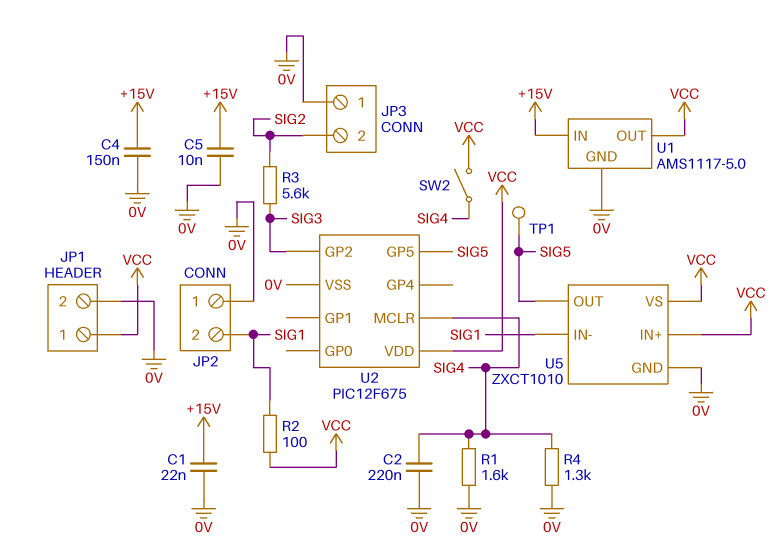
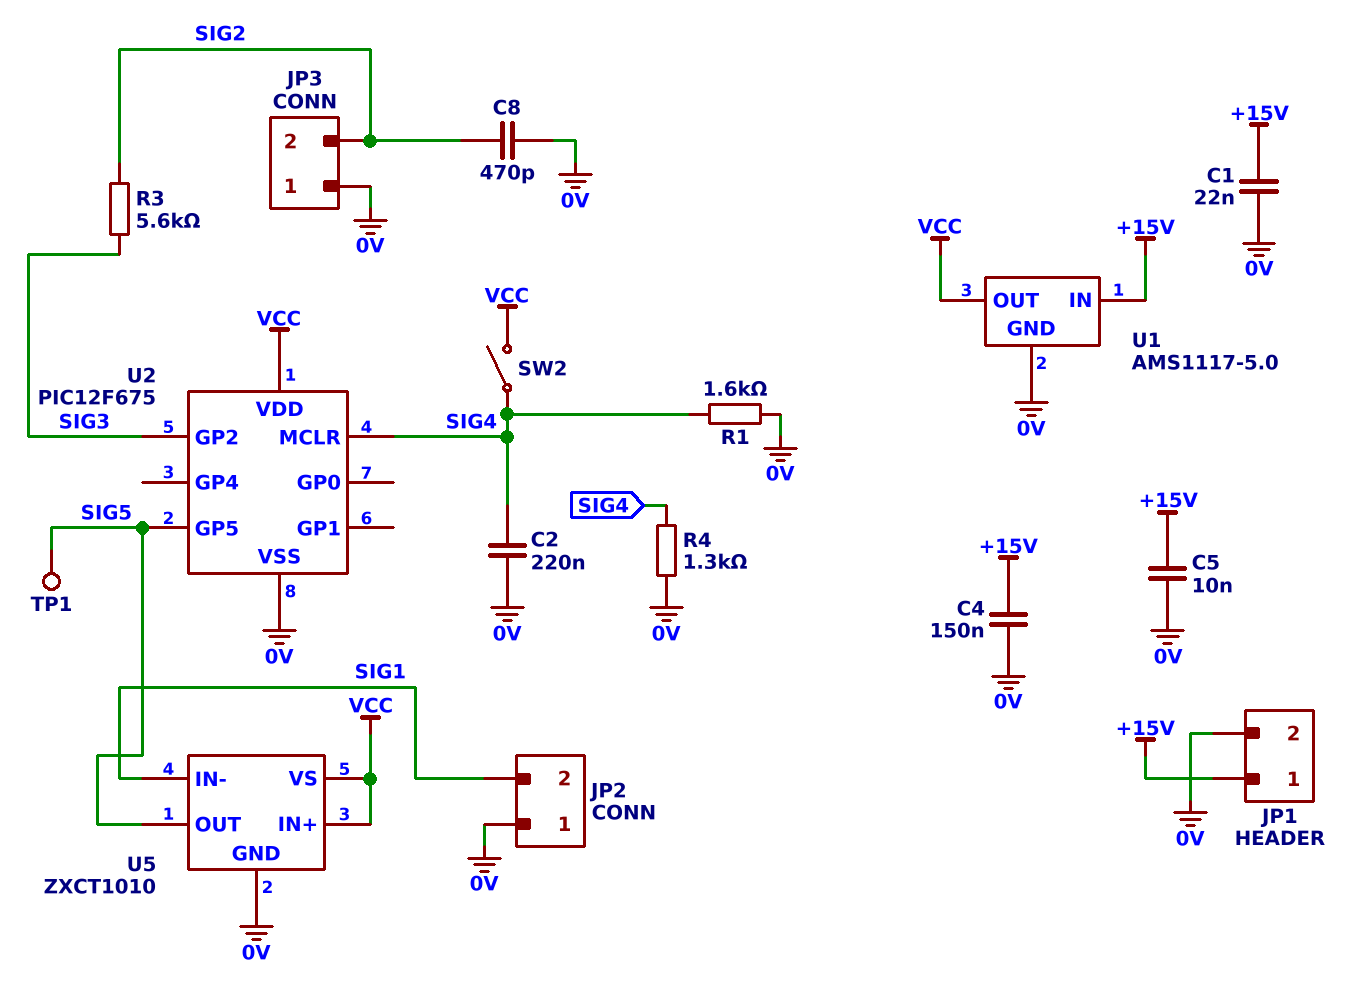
C8: none -> 470pF (0V, SIG2)
JP1 pin 1: VCC -> +15V
R2: 100 (SIG1, VCC) -> none

